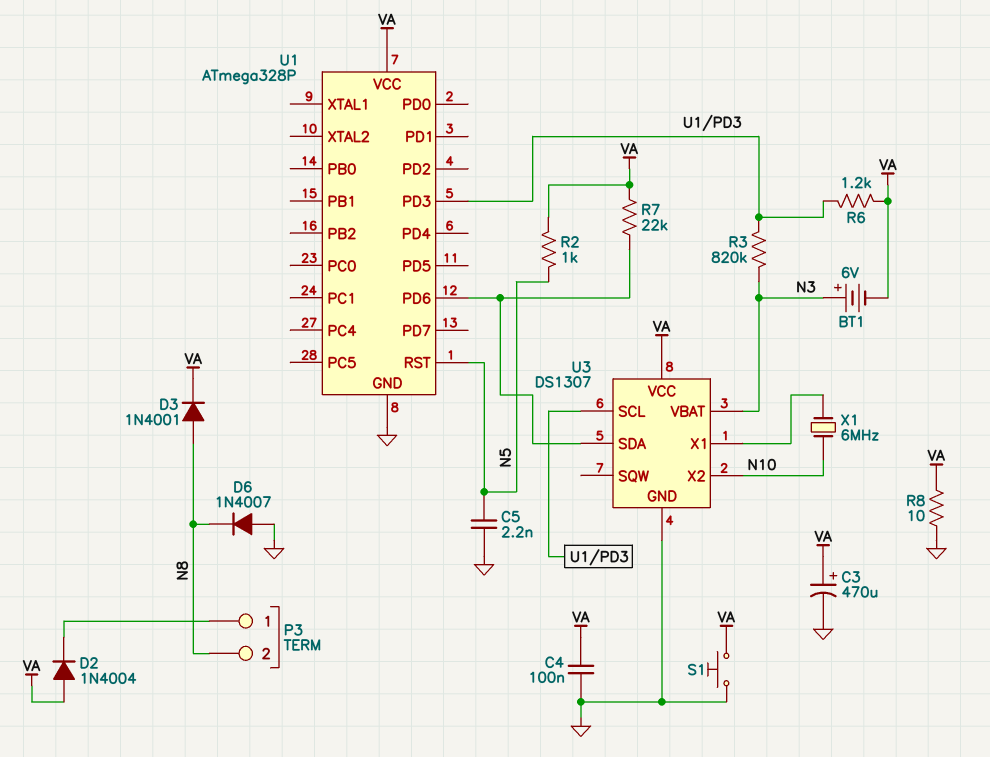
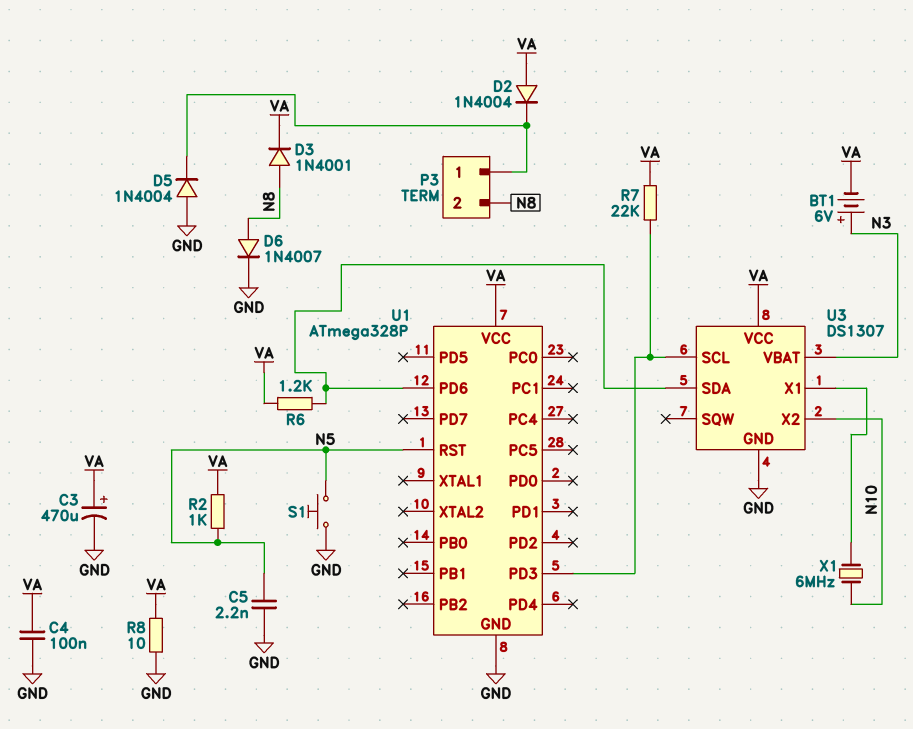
D5: none -> diode 1N4004 (A GND, K P3/1)
D6: diode 1N4007 (A GND, K N8) -> diode 1N4007 (A N8, K GND)
R3: 820k (N3, U1/PD3) -> none
R6: 1.2k (U1/PD3, VA) -> 1.2k (U1/PD6, VA)
R7: 22k (U1/PD6, VA) -> 22k (U1/PD3, VA)
S1: button (GND, VA) -> button (GND, N5)

